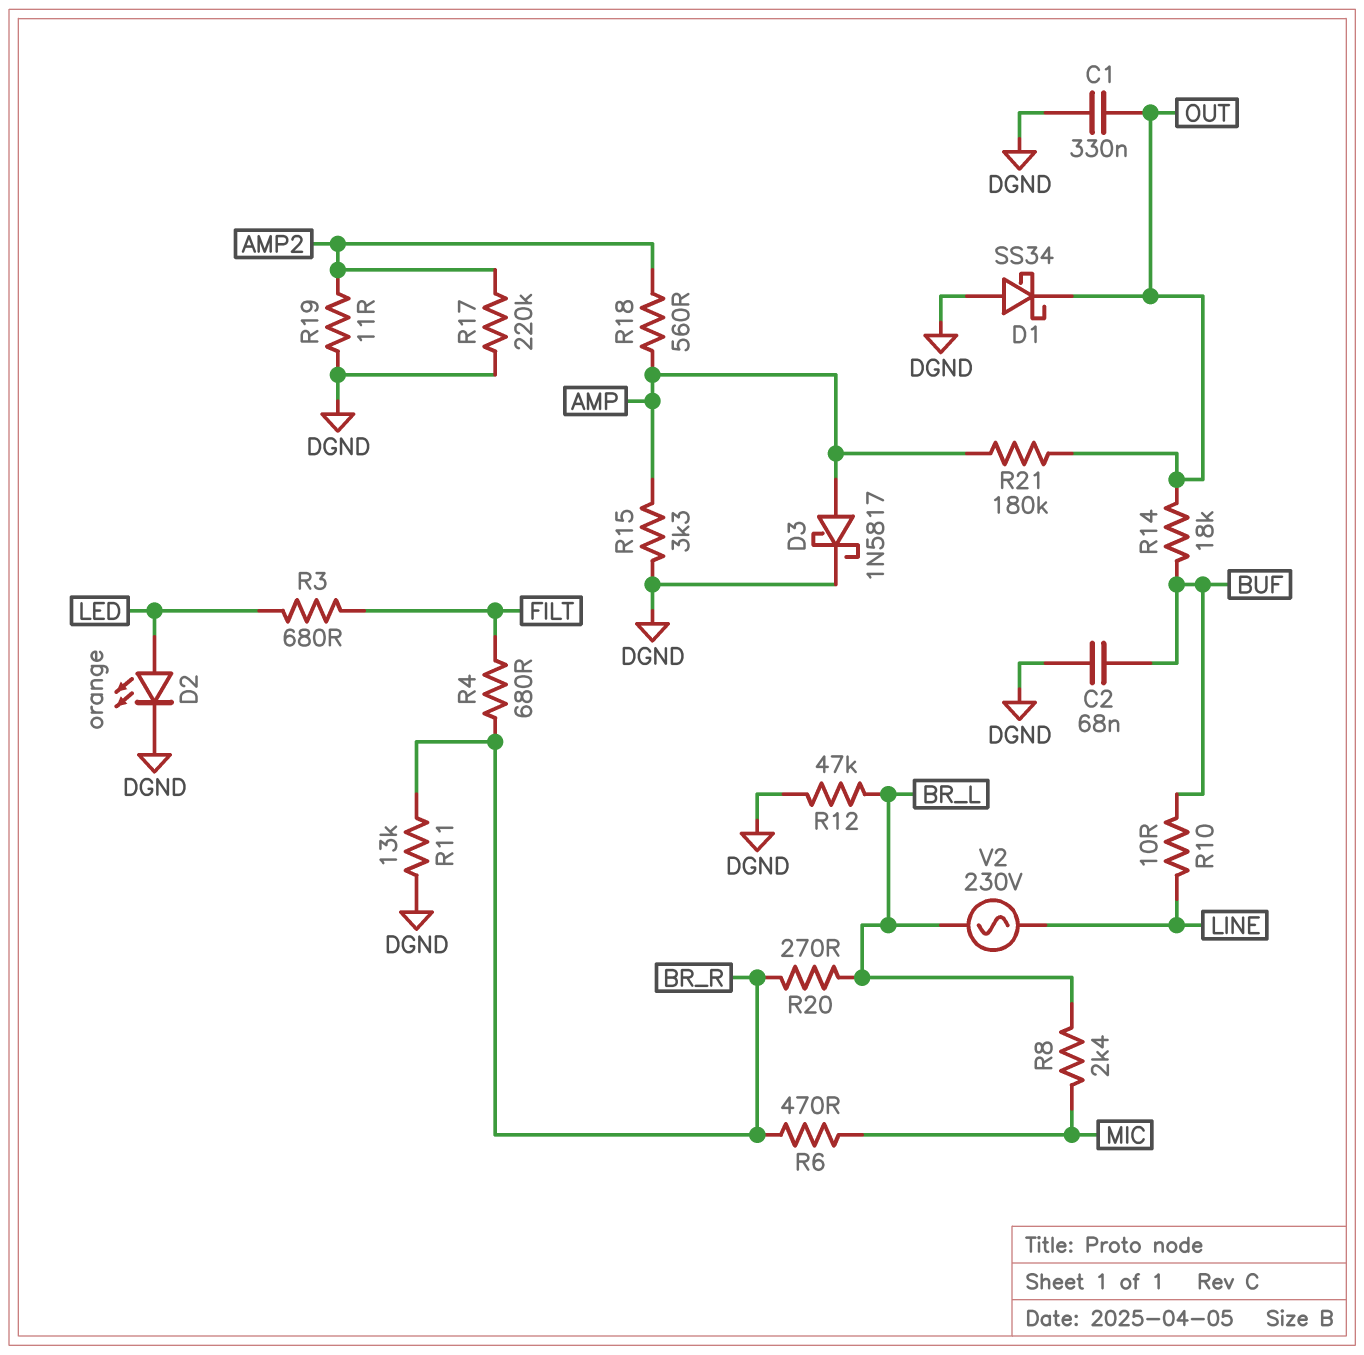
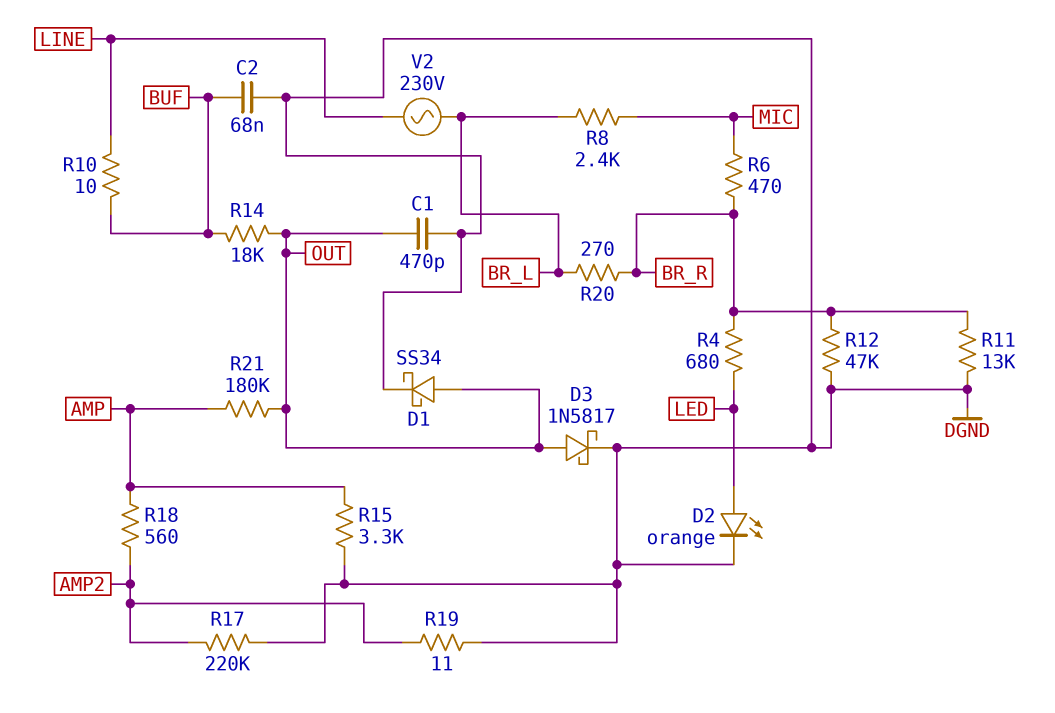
C1: 330nF (DGND, OUT) -> 470pF (DGND, OUT)
D1: schottky SS34 (A DGND, K OUT) -> schottky SS34 (A OUT, K DGND)
D3: schottky 1N5817 (A AMP, K DGND) -> schottky 1N5817 (A OUT, K DGND)
R3: 680 (FILT, LED) -> none
R4: 680 (BR_R, FILT) -> 680 (BR_R, LED)
R12: 47k (BR_L, DGND) -> 47k (BR_R, DGND)

